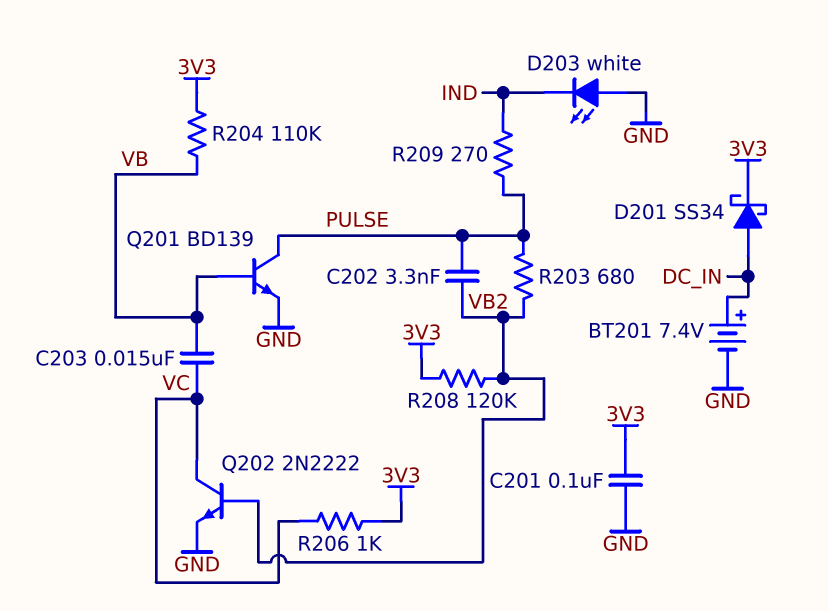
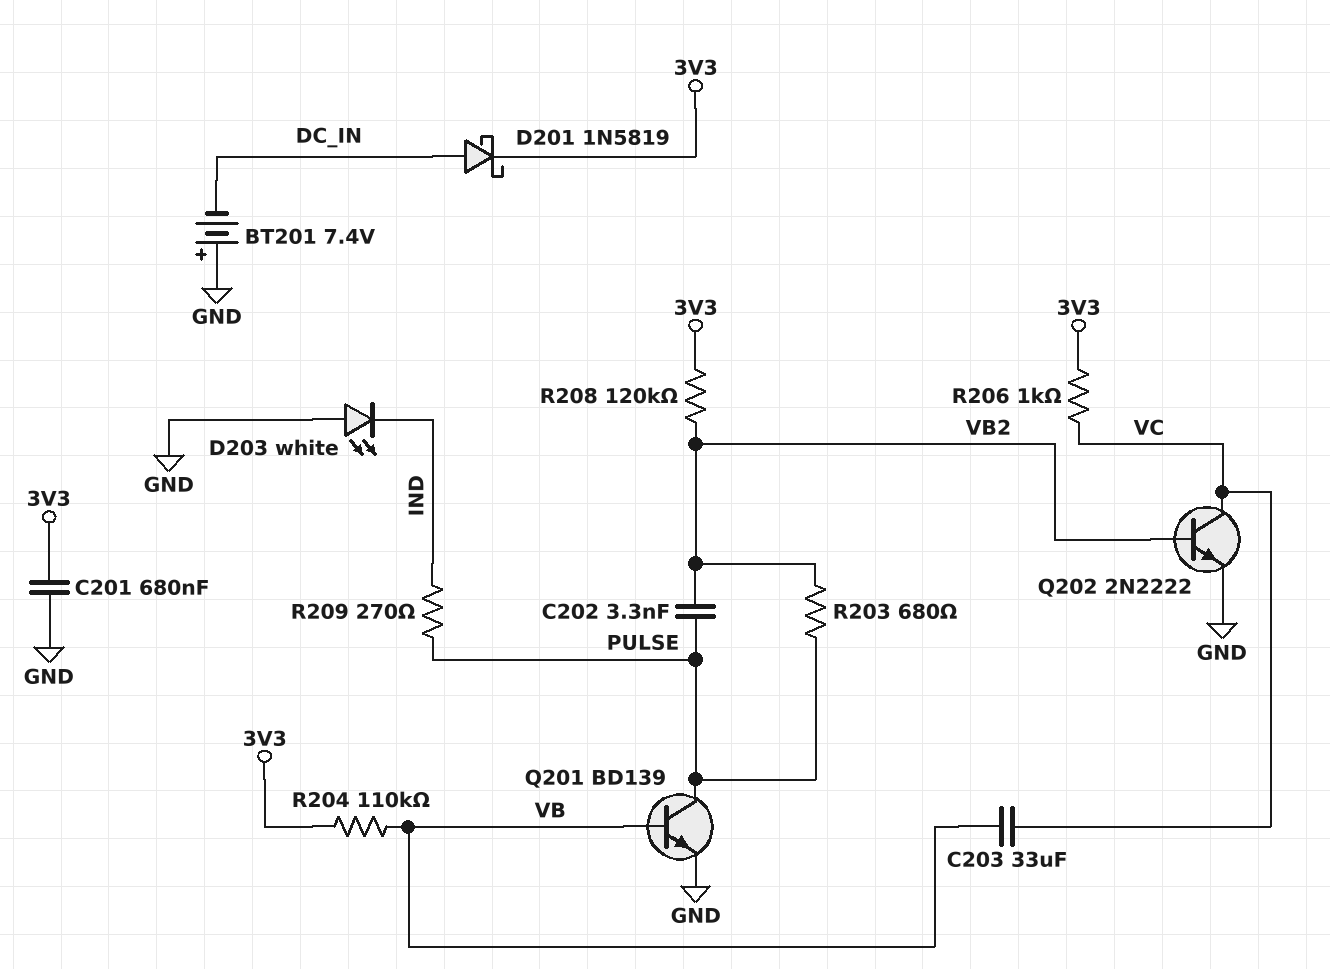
BT201: 7.4V (plus DC_IN, minus GND) -> 7.4V (plus GND, minus DC_IN)
C201: 100nF (3V3, GND) -> 680nF (3V3, GND)
C203: 15nF (VB, VC) -> 33uF (VB, VC)
D201: schottky SS34 (A DC_IN, K 3V3) -> schottky 1N5819 (A DC_IN, K 3V3)

